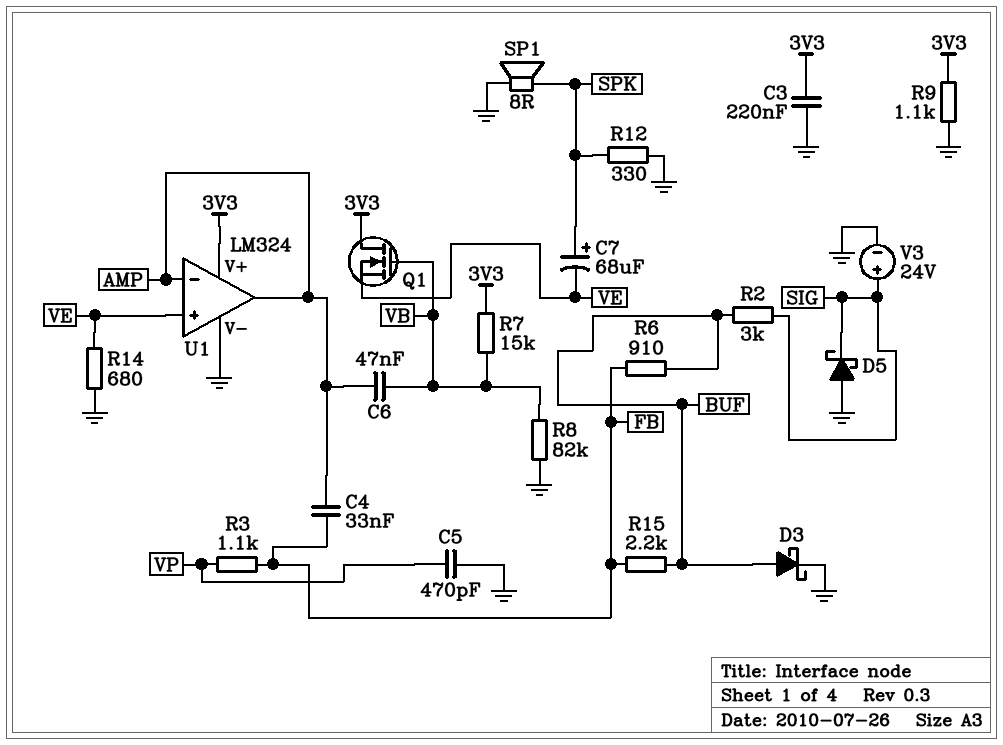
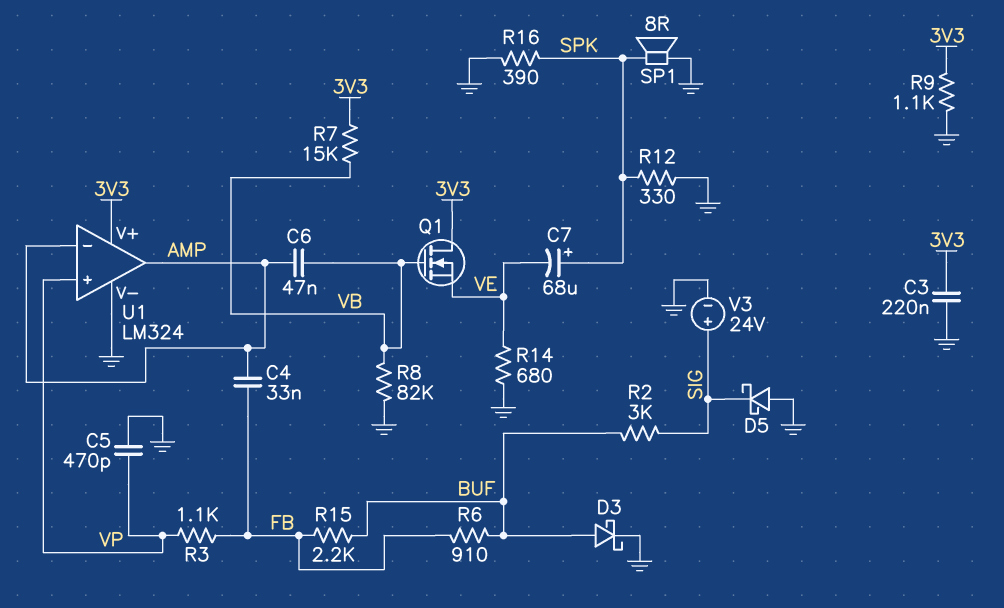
R16: none -> 390 (GND, SPK)
U1 pin in+: VE -> VP

